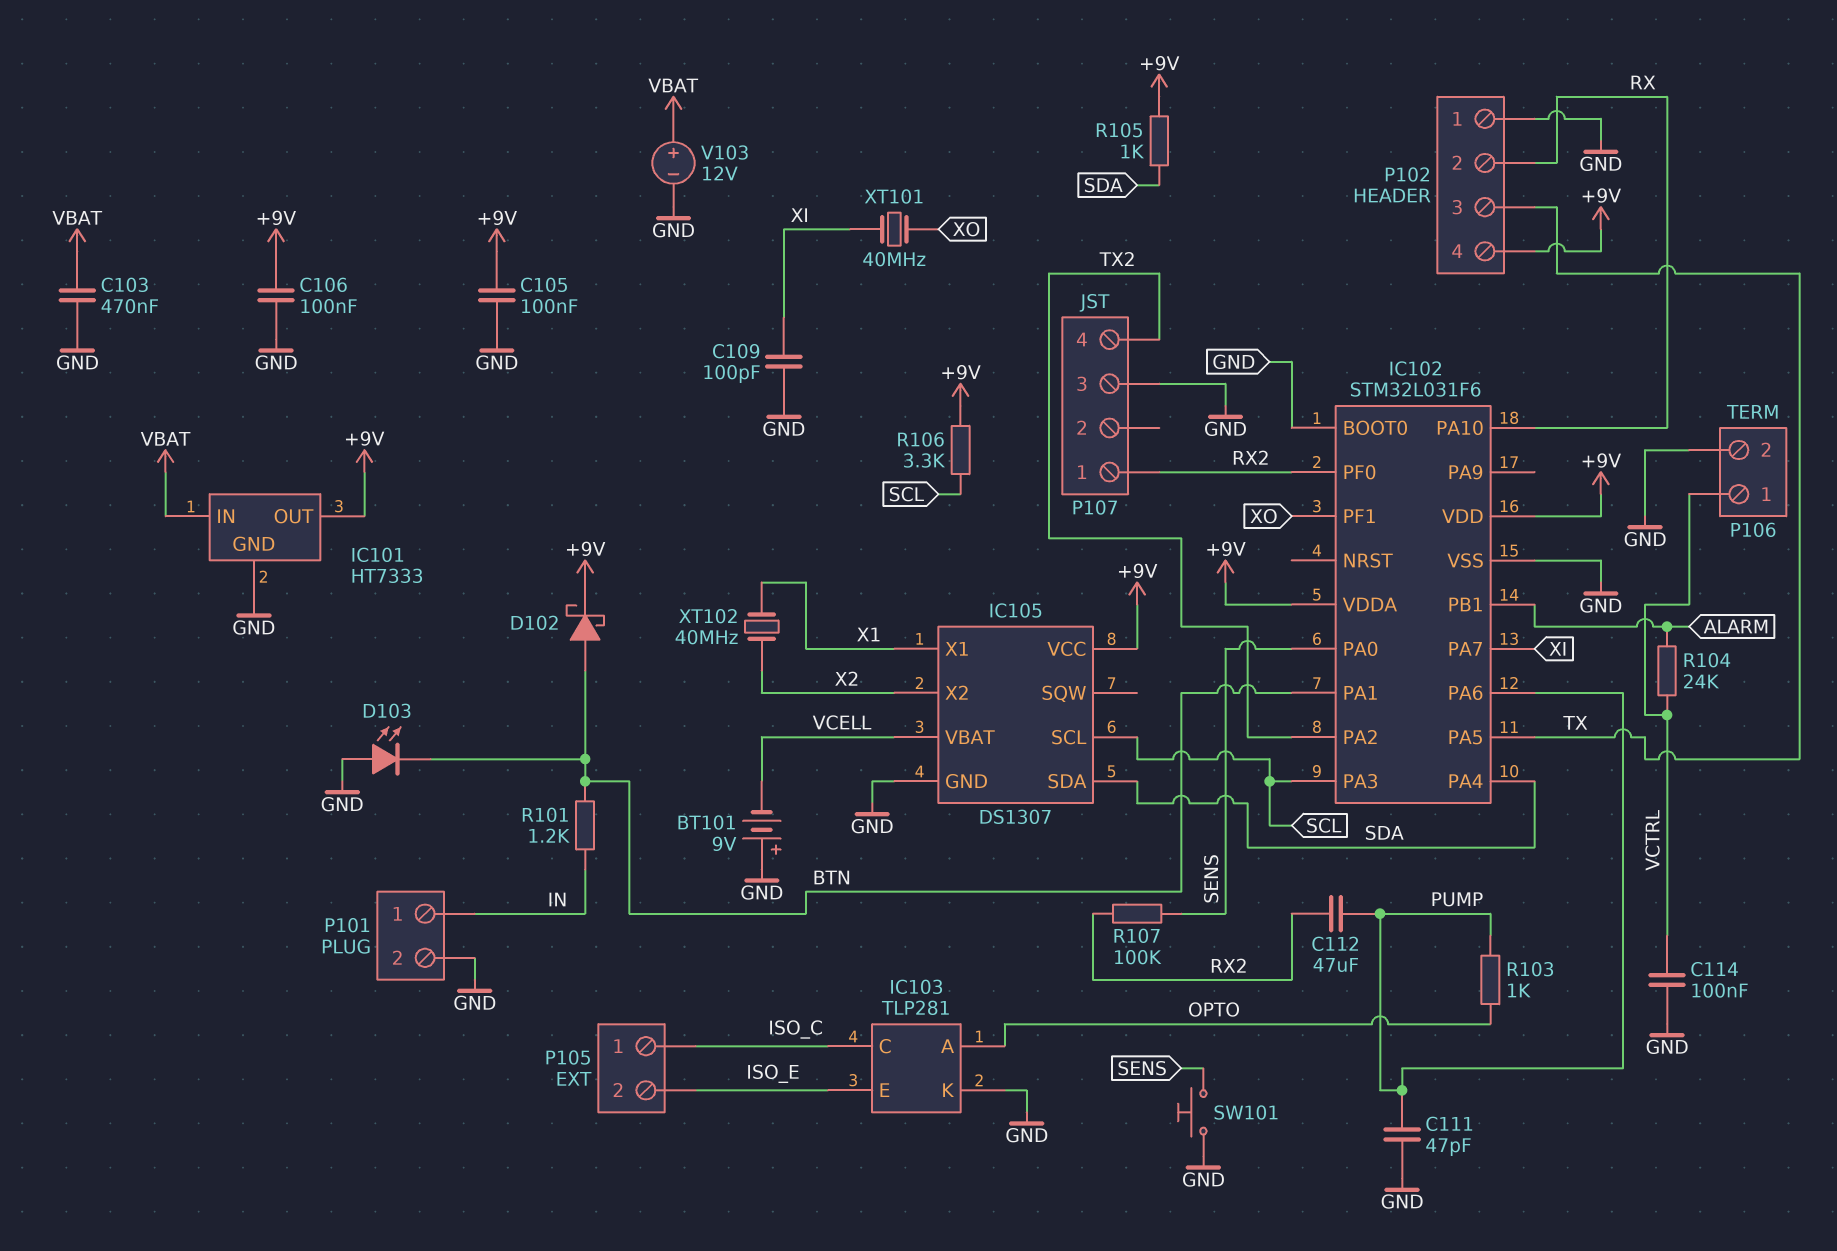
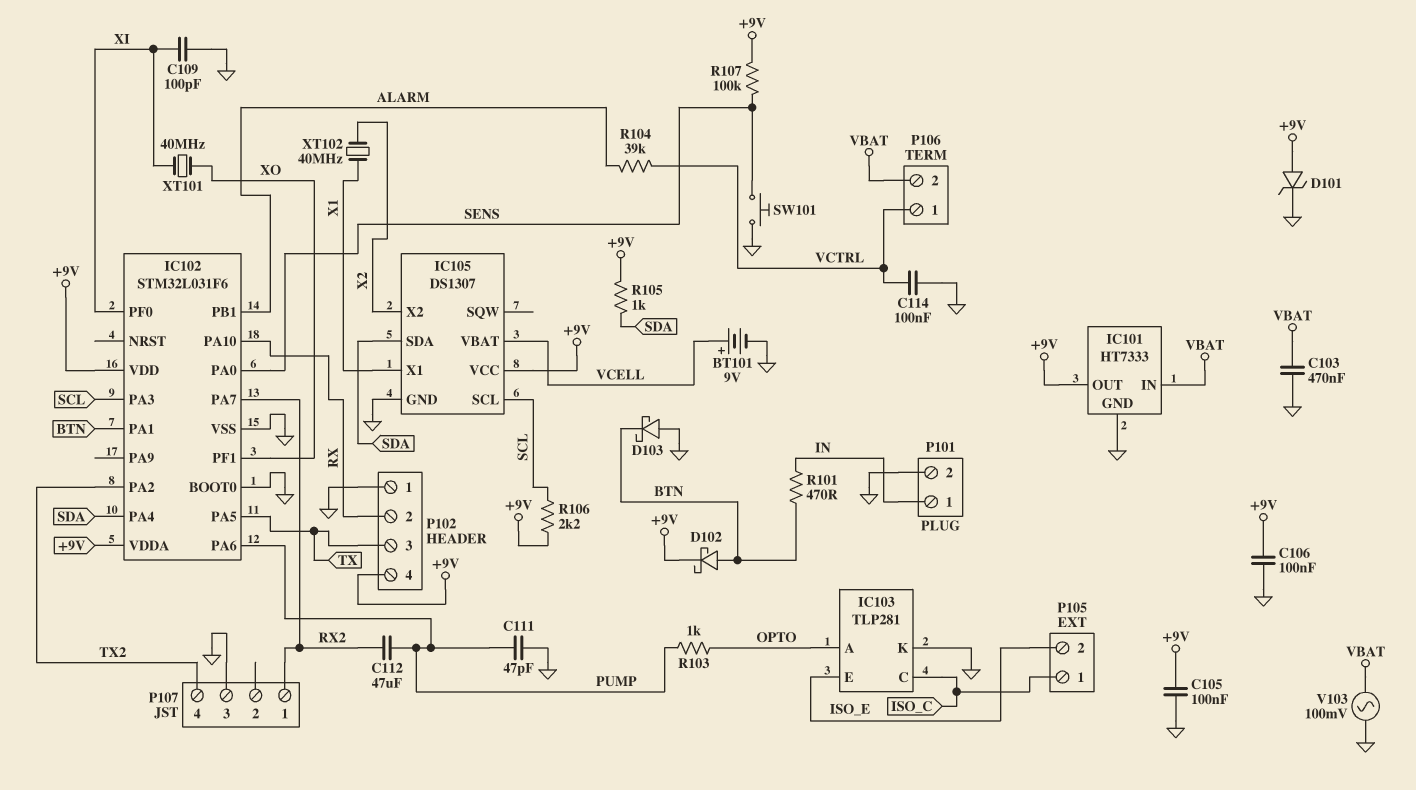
BT101: 9V (plus GND, minus VCELL) -> 9V (plus VCELL, minus GND)
D101: none -> zener (A +9V, K GND)
D103: LED (A GND, K BTN) -> schottky (A GND, K BTN)
IC102 pin PA7: XI -> RX2
IC102 pin PF0: RX2 -> XI
P106 pin 2: GND -> VBAT
R101: 1.2k (BTN, IN) -> 470 (BTN, IN)
R104: 24k (ALARM, VCTRL) -> 39k (ALARM, VCTRL)
R106: 3.3k (+9V, SCL) -> 2.2k (+9V, SCL)
R107: 100k (RX2, SENS) -> 100k (+9V, SENS)
V103: 12V (plus VBAT, minus GND) -> AC 100mV (GND, VBAT)

